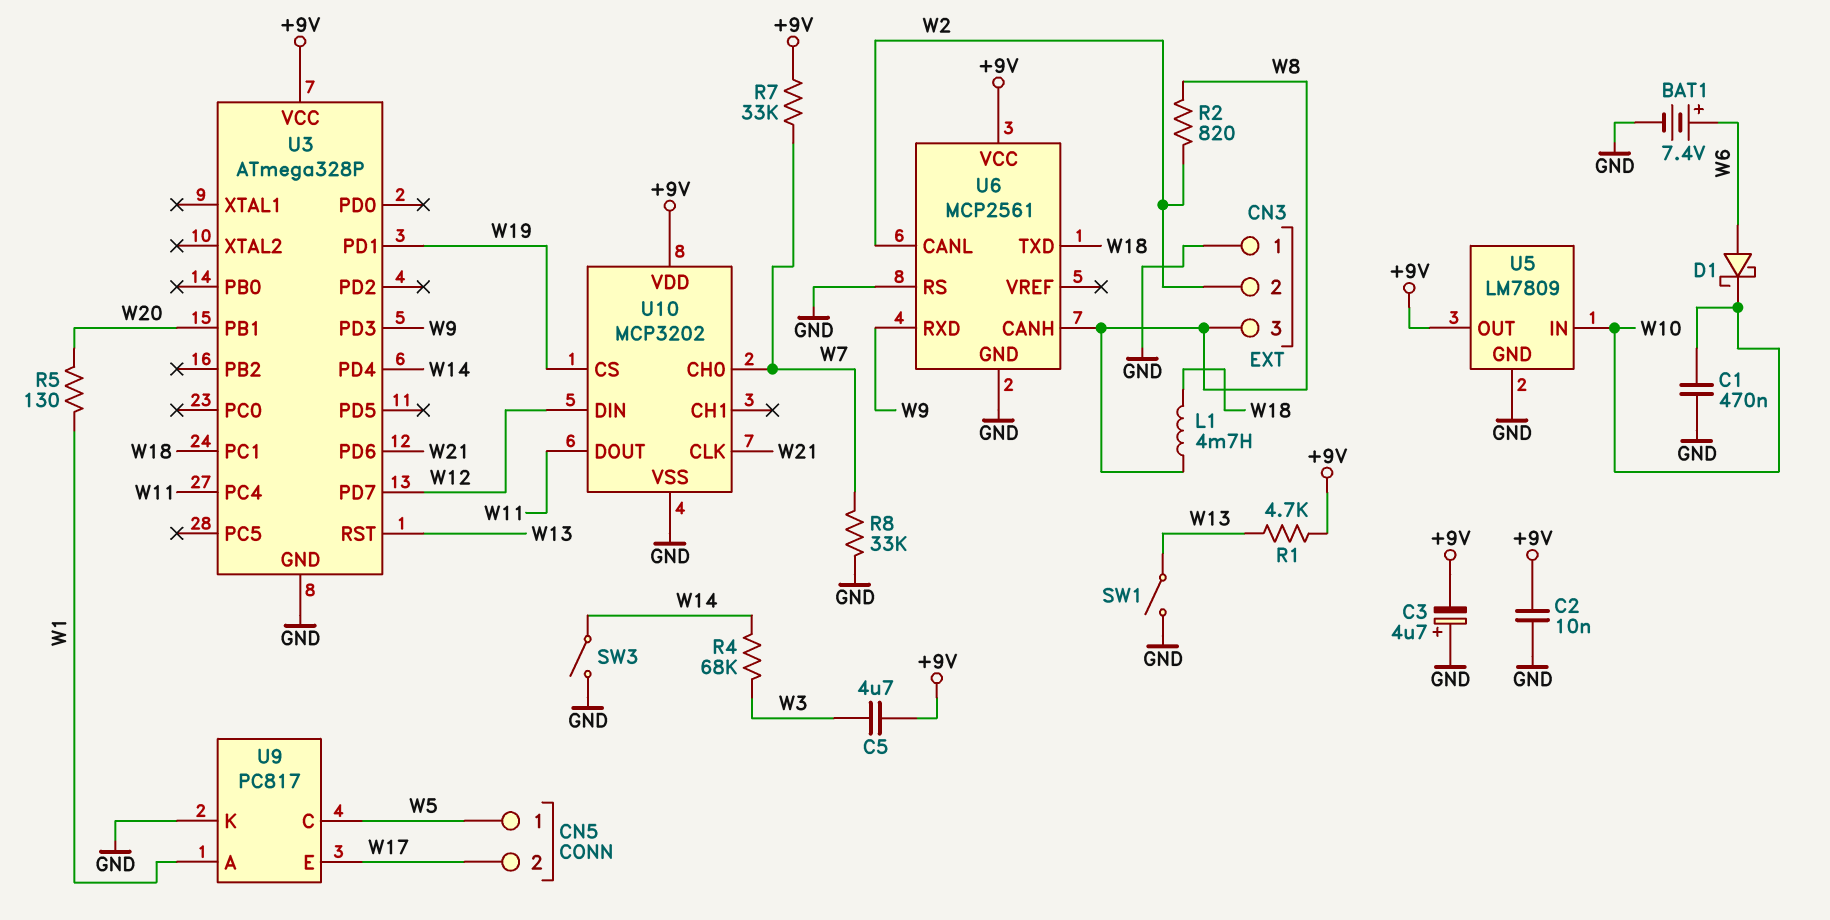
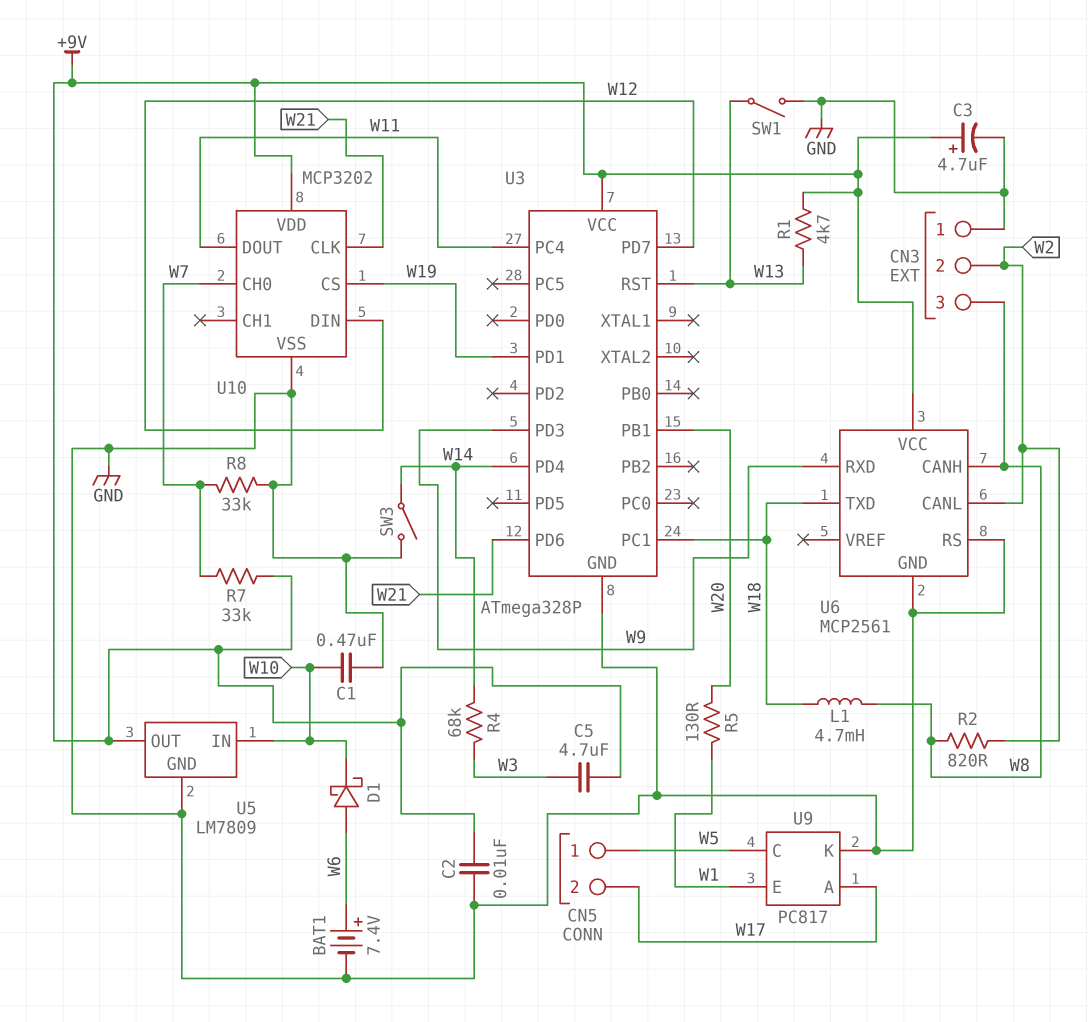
C3: 4.7uF (plus GND, minus +9V) -> 4.7uF (plus +9V, minus GND)
U9 pin A: W1 -> W17
U9 pin E: W17 -> W1

